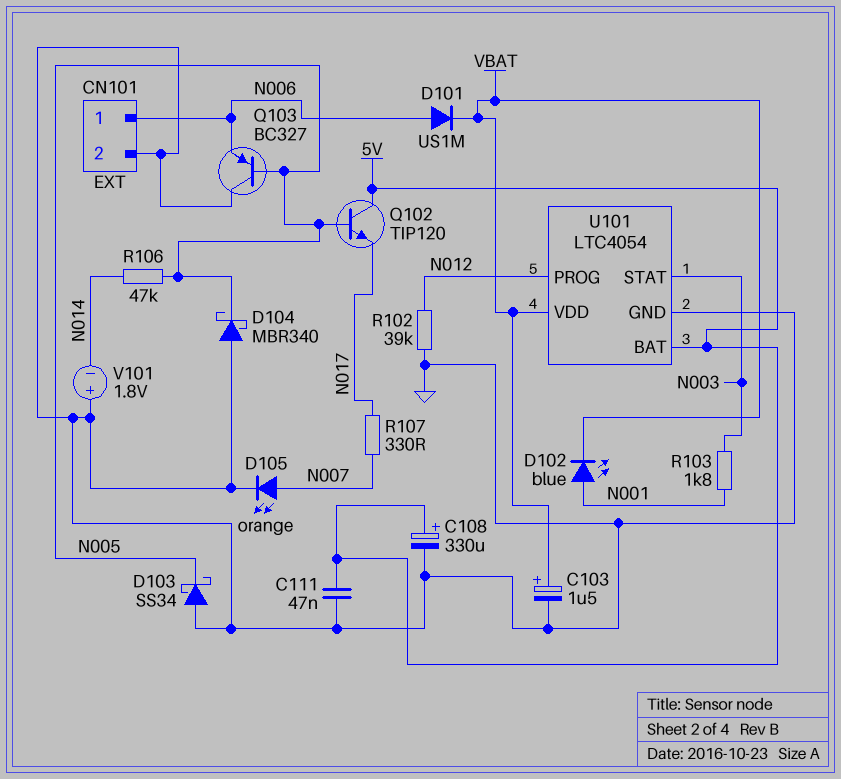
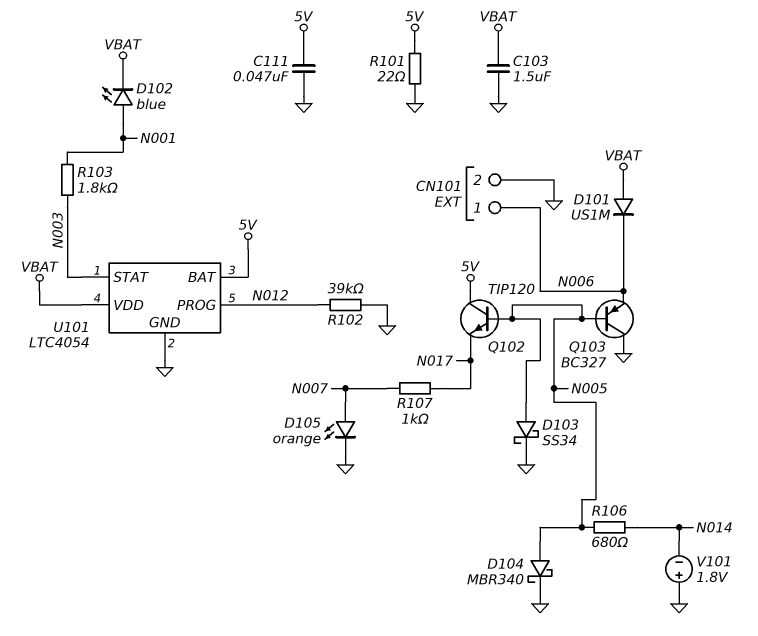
C103: 1.5uF (plus VBAT, minus GND) -> 1.5uF (GND, VBAT)
C108: 330uF (plus 5V, minus GND) -> none
D101: diode US1M (A N006, K VBAT) -> diode US1M (A VBAT, K N006)
D103: schottky SS34 (A GND, K N005) -> schottky SS34 (A N005, K GND)
D104: schottky MBR340 (A GND, K N005) -> schottky MBR340 (A N005, K GND)
R101: none -> 22 (5V, GND)
R106: 47k (N005, N014) -> 680 (N005, N014)
R107: 330 (N007, N017) -> 1k (N007, N017)

